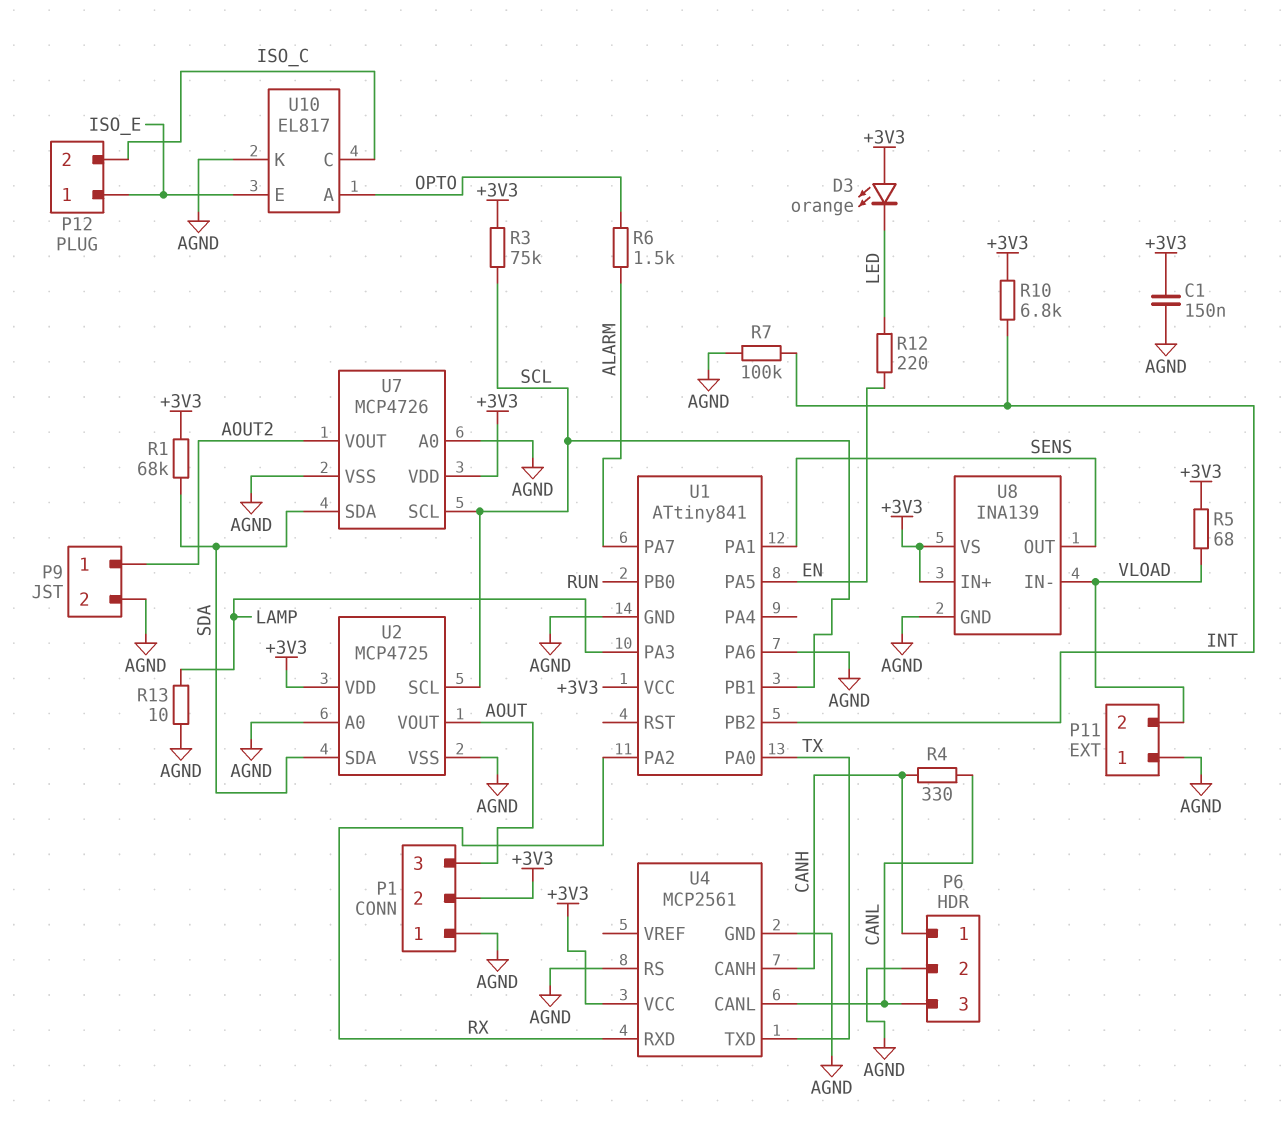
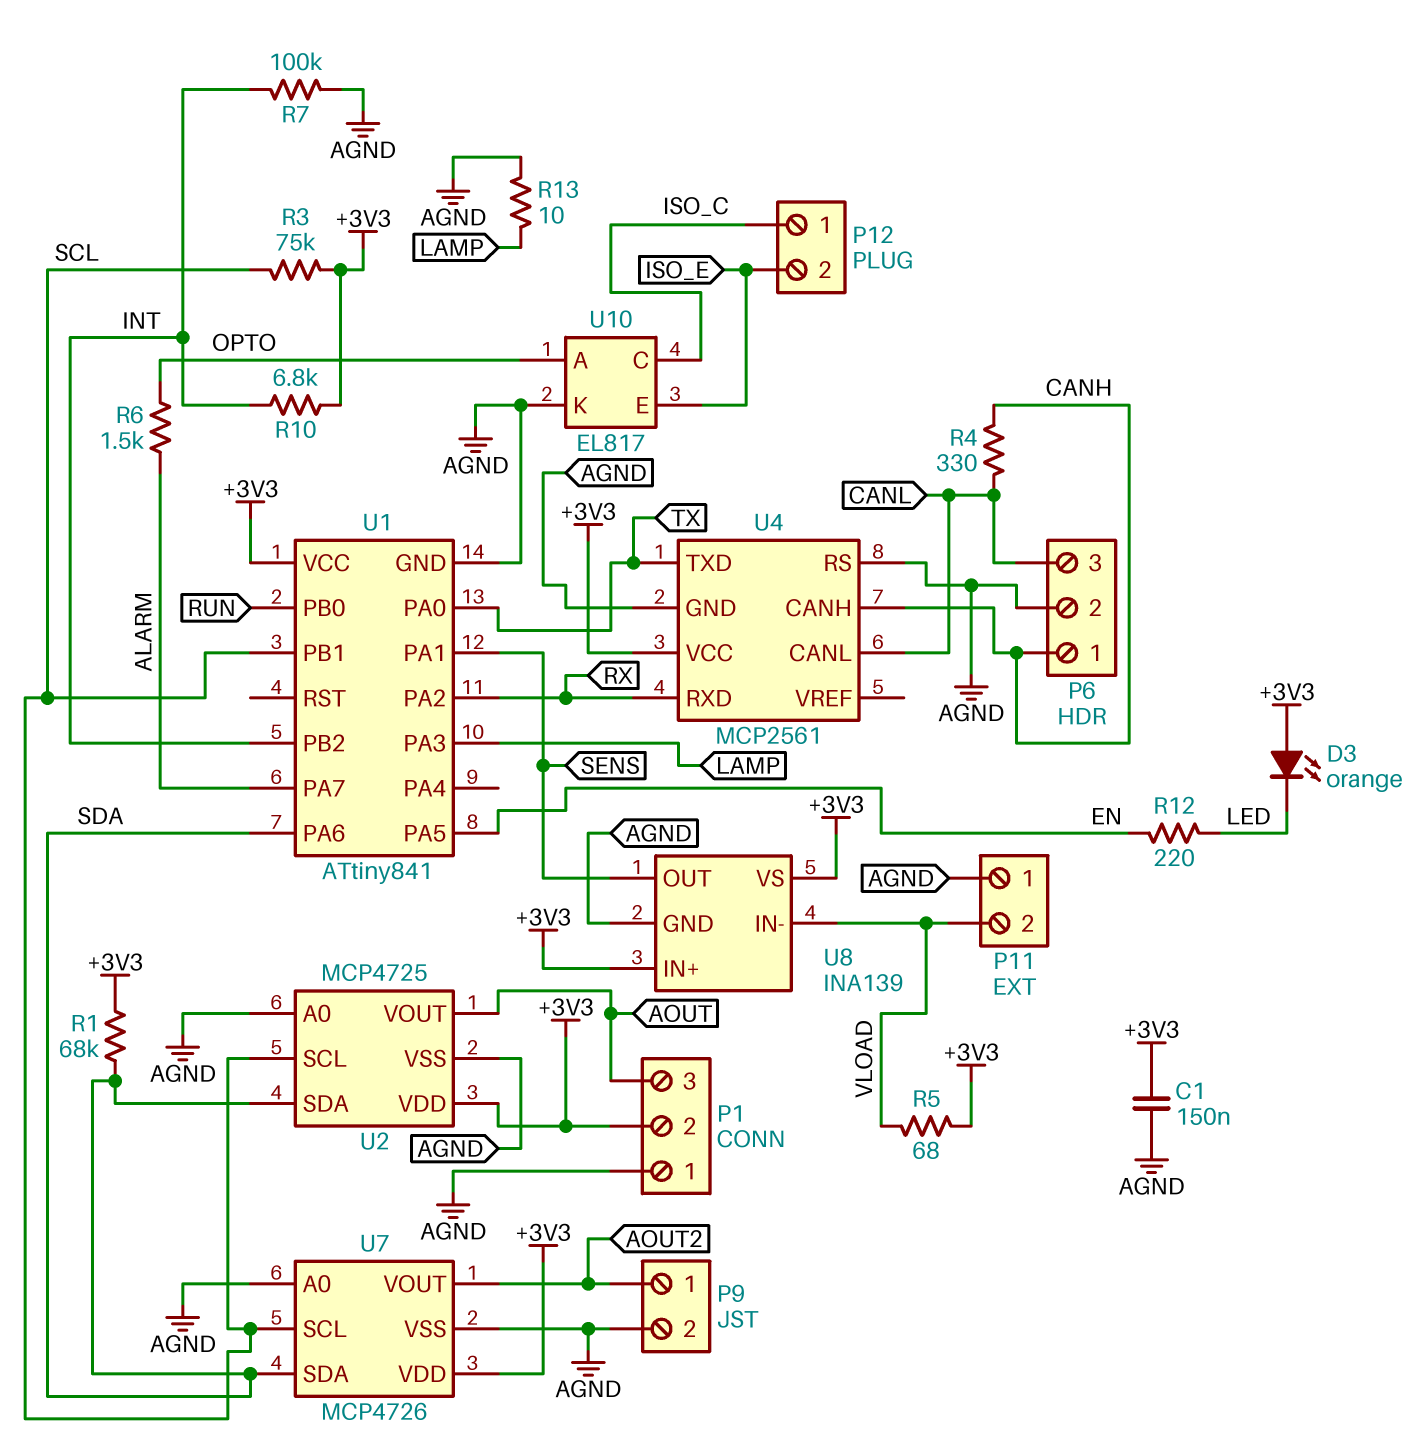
P12 pin 1: ISO_E -> ISO_C
P12 pin 2: ISO_C -> ISO_E
U1 pin PA6: AGND -> SDA

